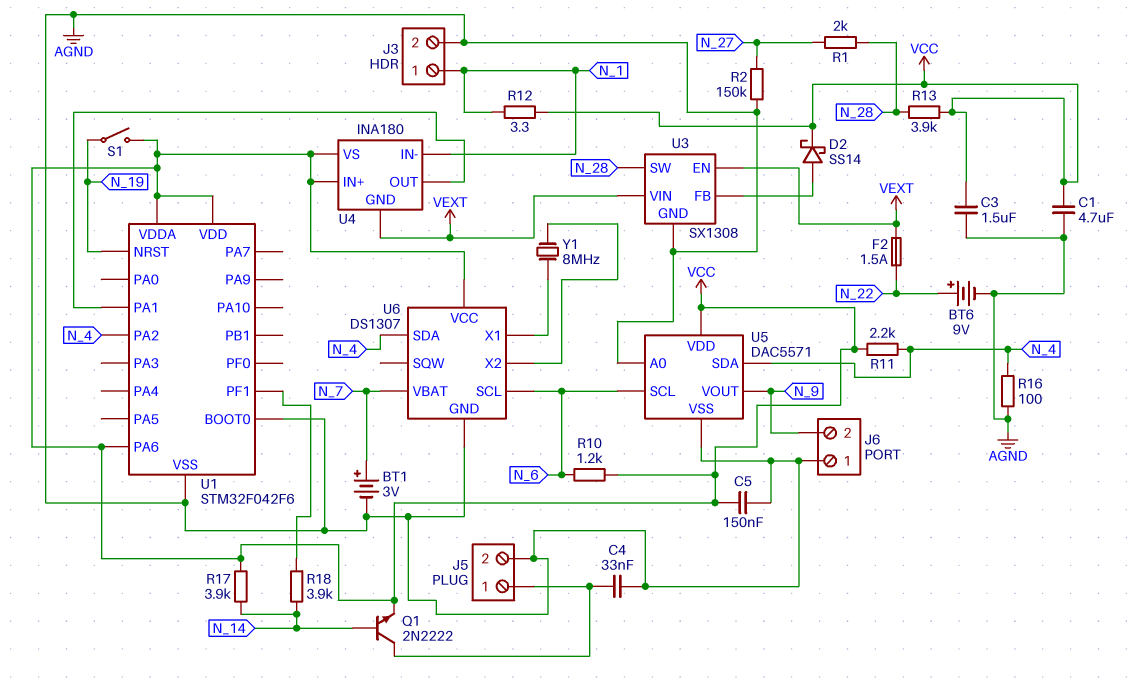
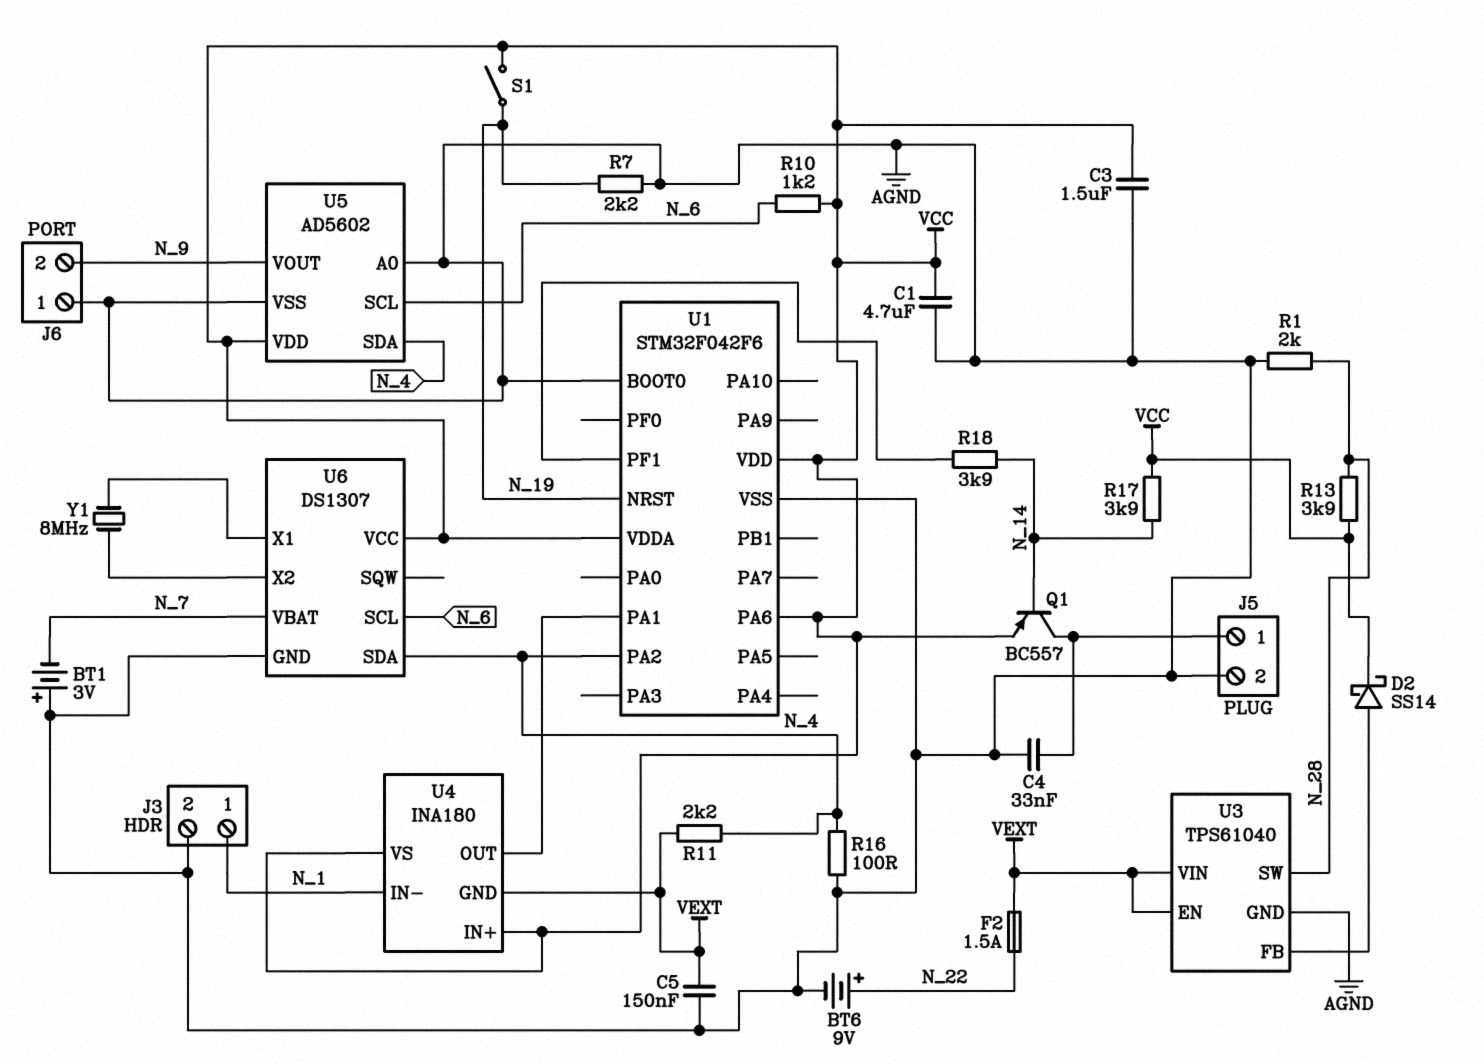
BT1: 3V (plus N_7, minus AGND) -> 3V (plus AGND, minus N_7)
C5: 150nF (AGND, VCC) -> 150nF (AGND, VEXT)
Q1: NPN 2N2222 (B N_14, C J5/1, E VCC) -> PNP BC557 (B N_14, C J5/1, E VCC)
R1: 2k (N_27, N_28) -> 2k (AGND, N_28)
R2: 150k (AGND, N_27) -> none
R7: none -> 2.2k (AGND, N_19)
R11: 2.2k (N_4, VCC) -> 2.2k (N_4, VEXT)
R12: 3.3 (N_1, VCC) -> none
U3: SX1308 -> TPS61040
U5: DAC5571 -> AD5602

